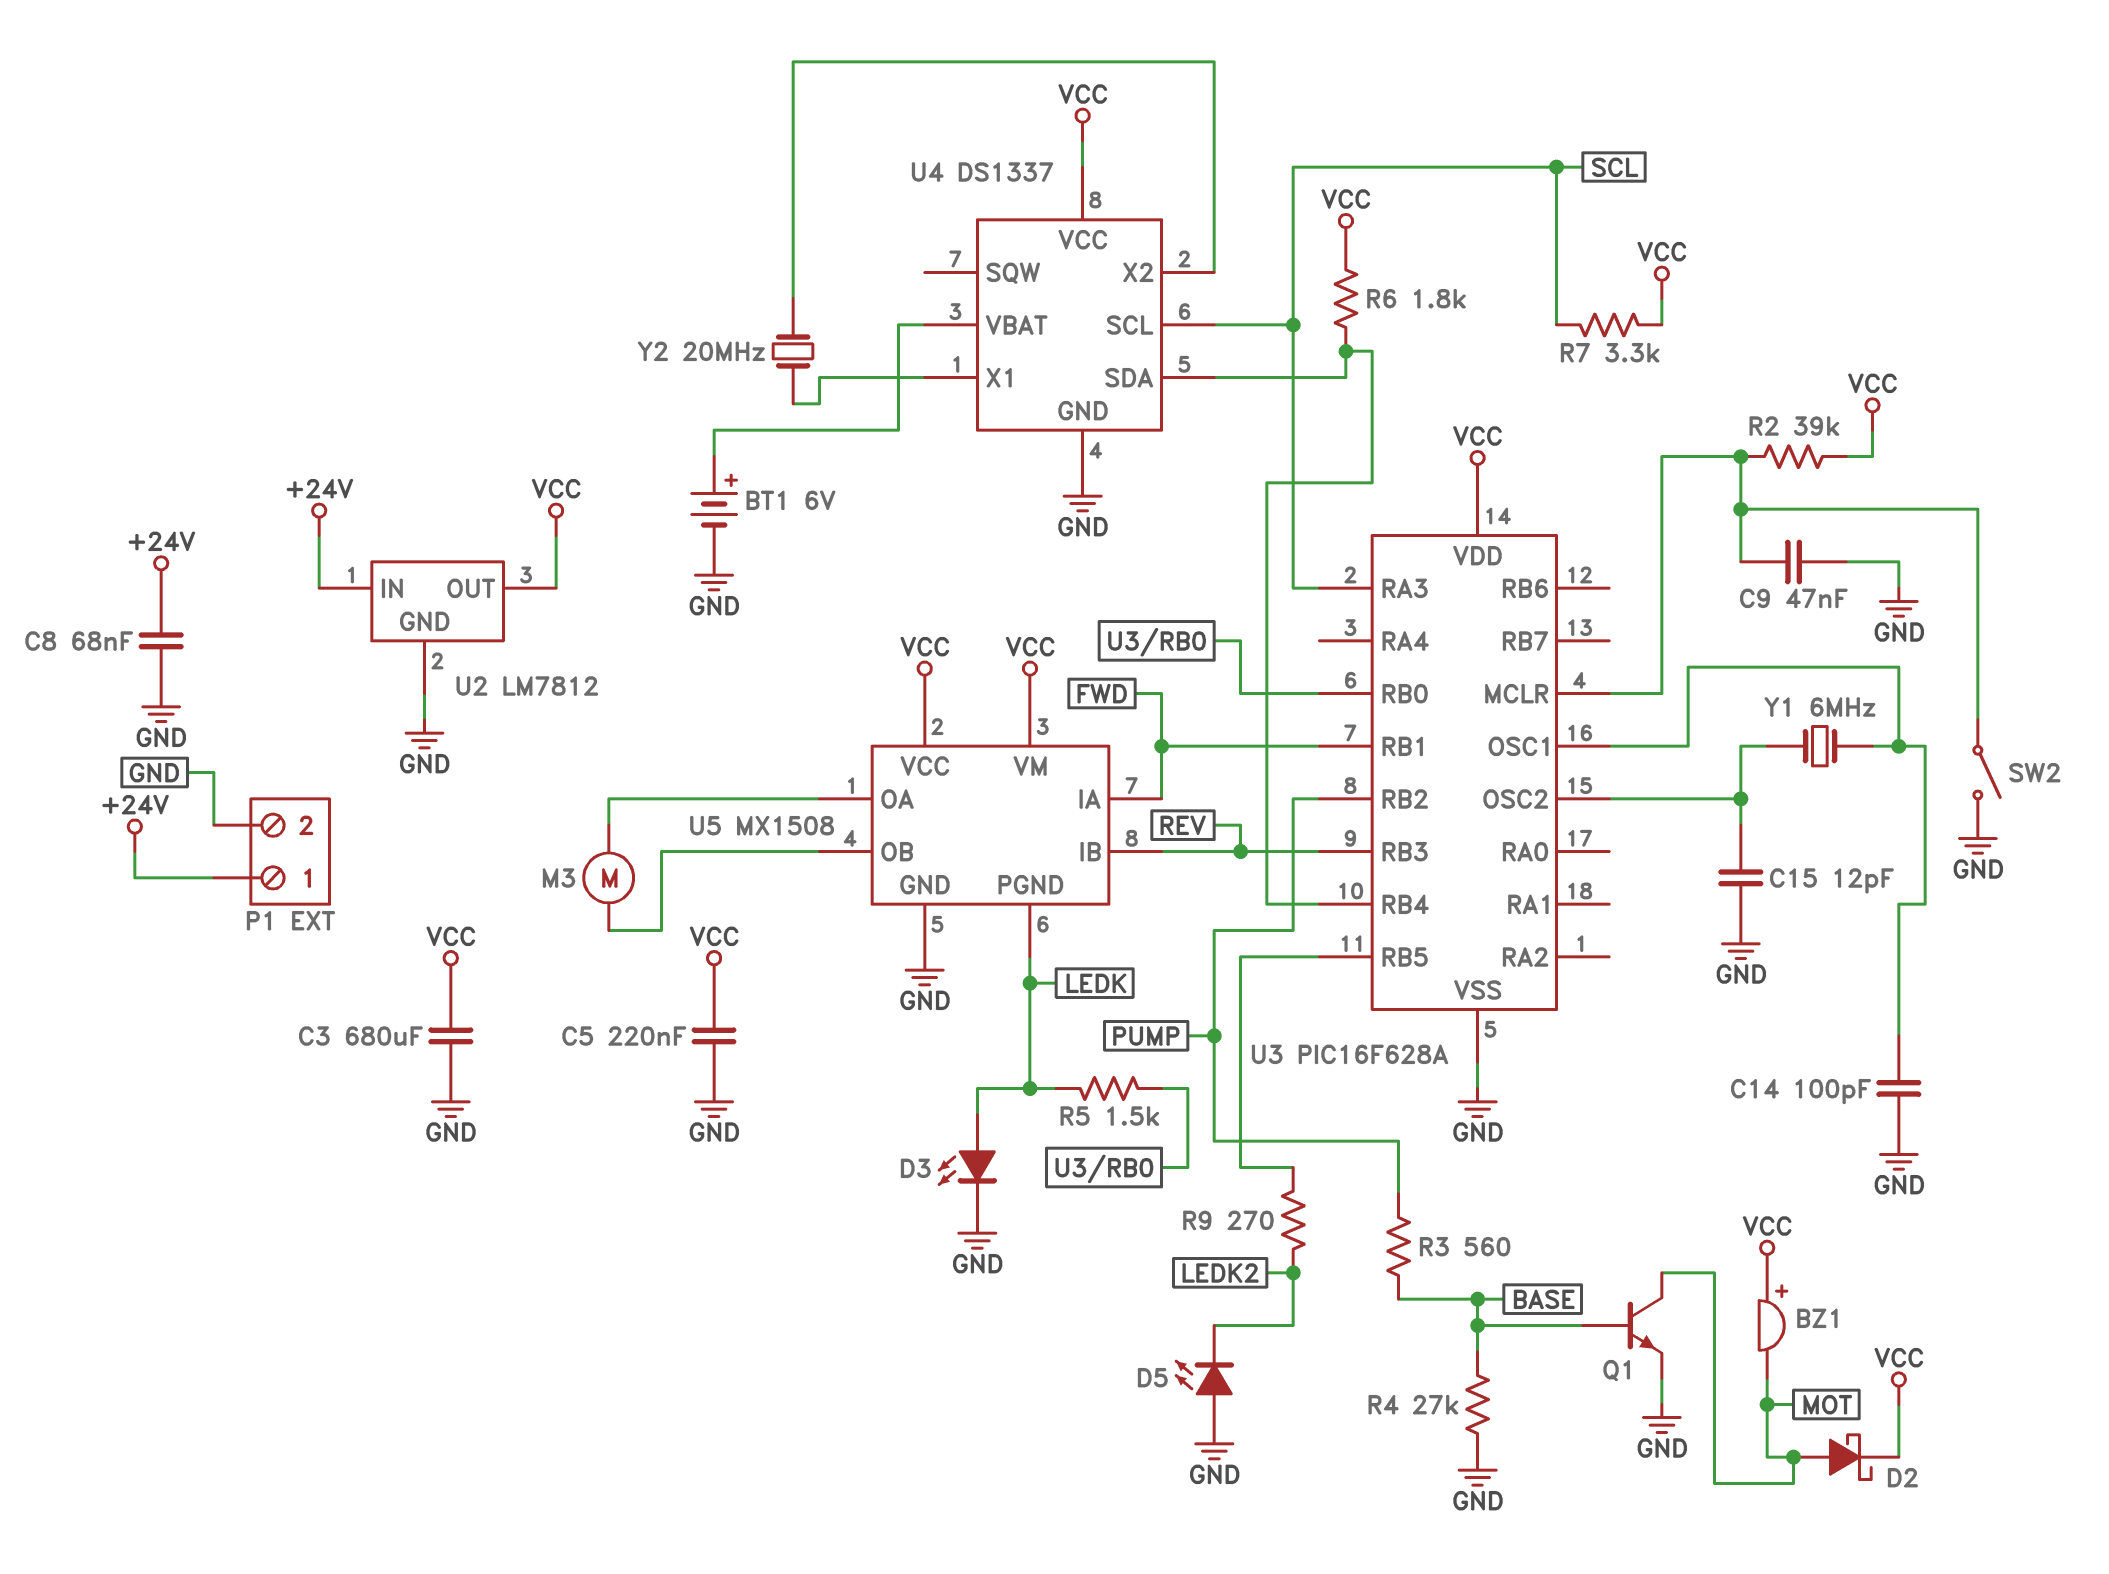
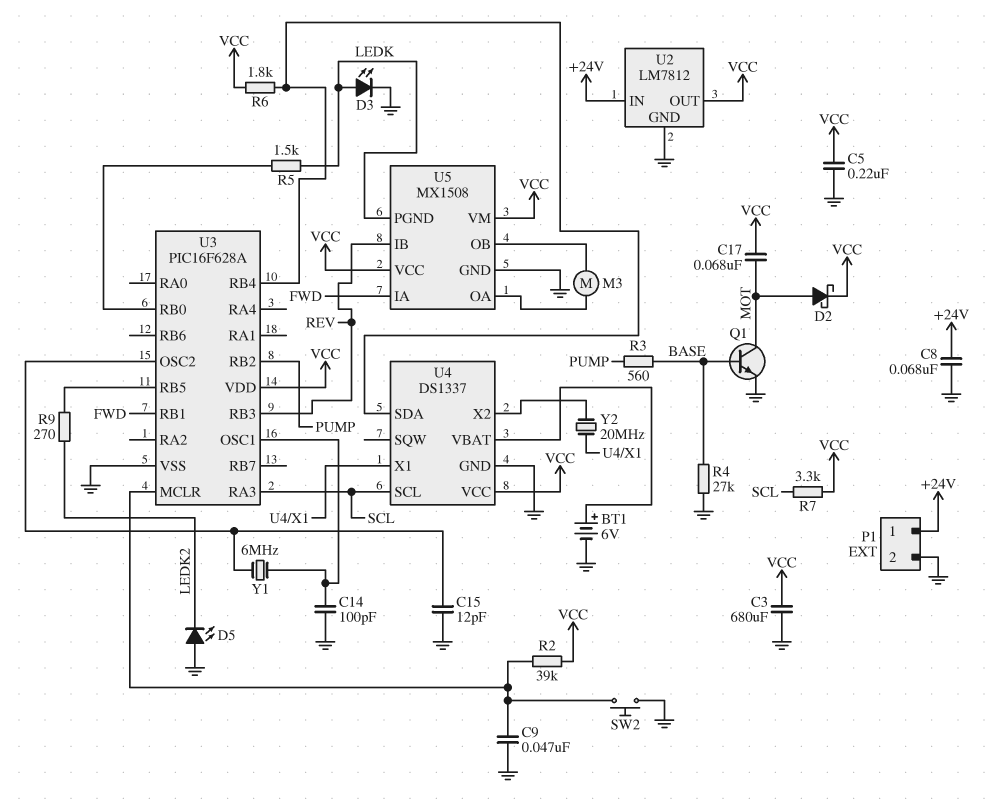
BZ1: buzzer (plus VCC, minus MOT) -> none
C17: none -> 68nF (MOT, VCC)
SW2: switch (GND, U3/MCLR) -> button (GND, U3/MCLR)

